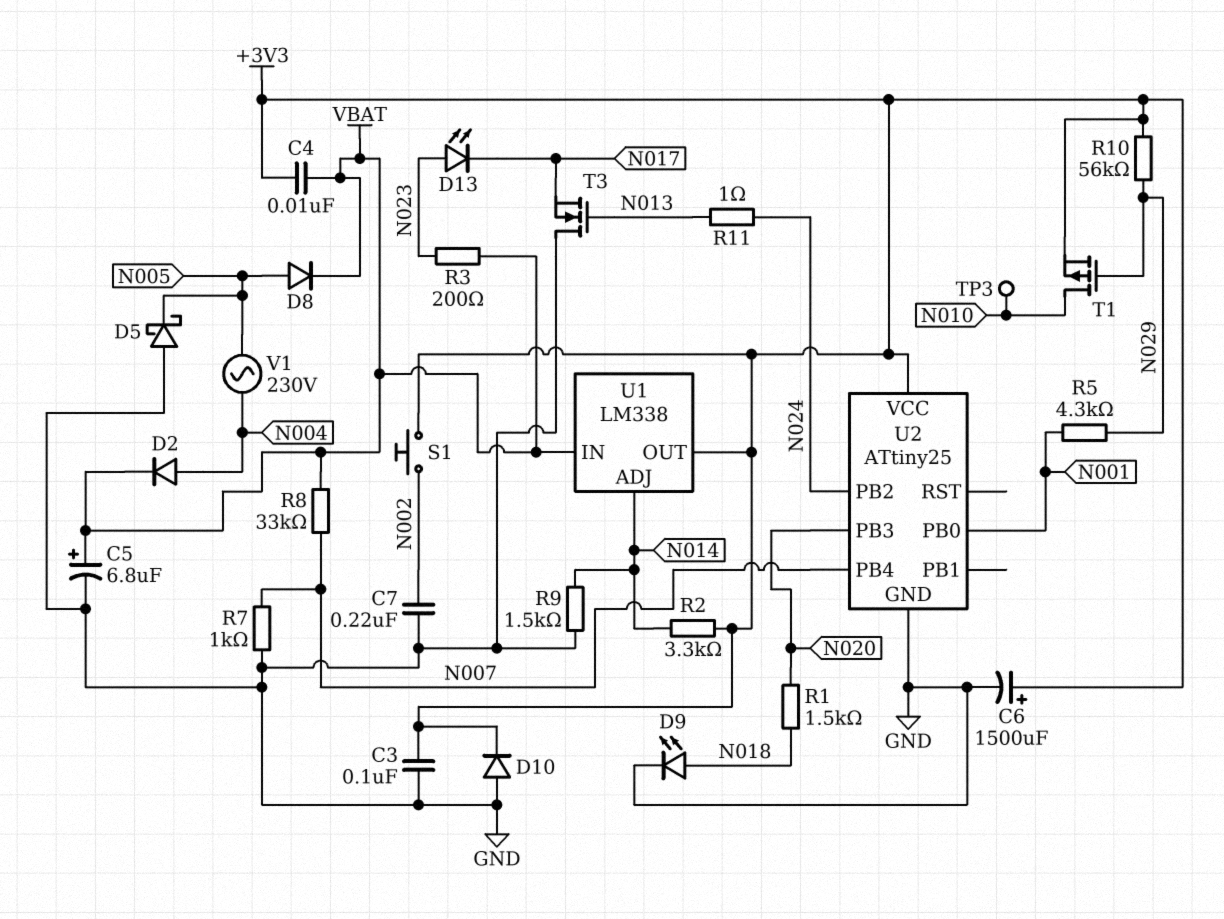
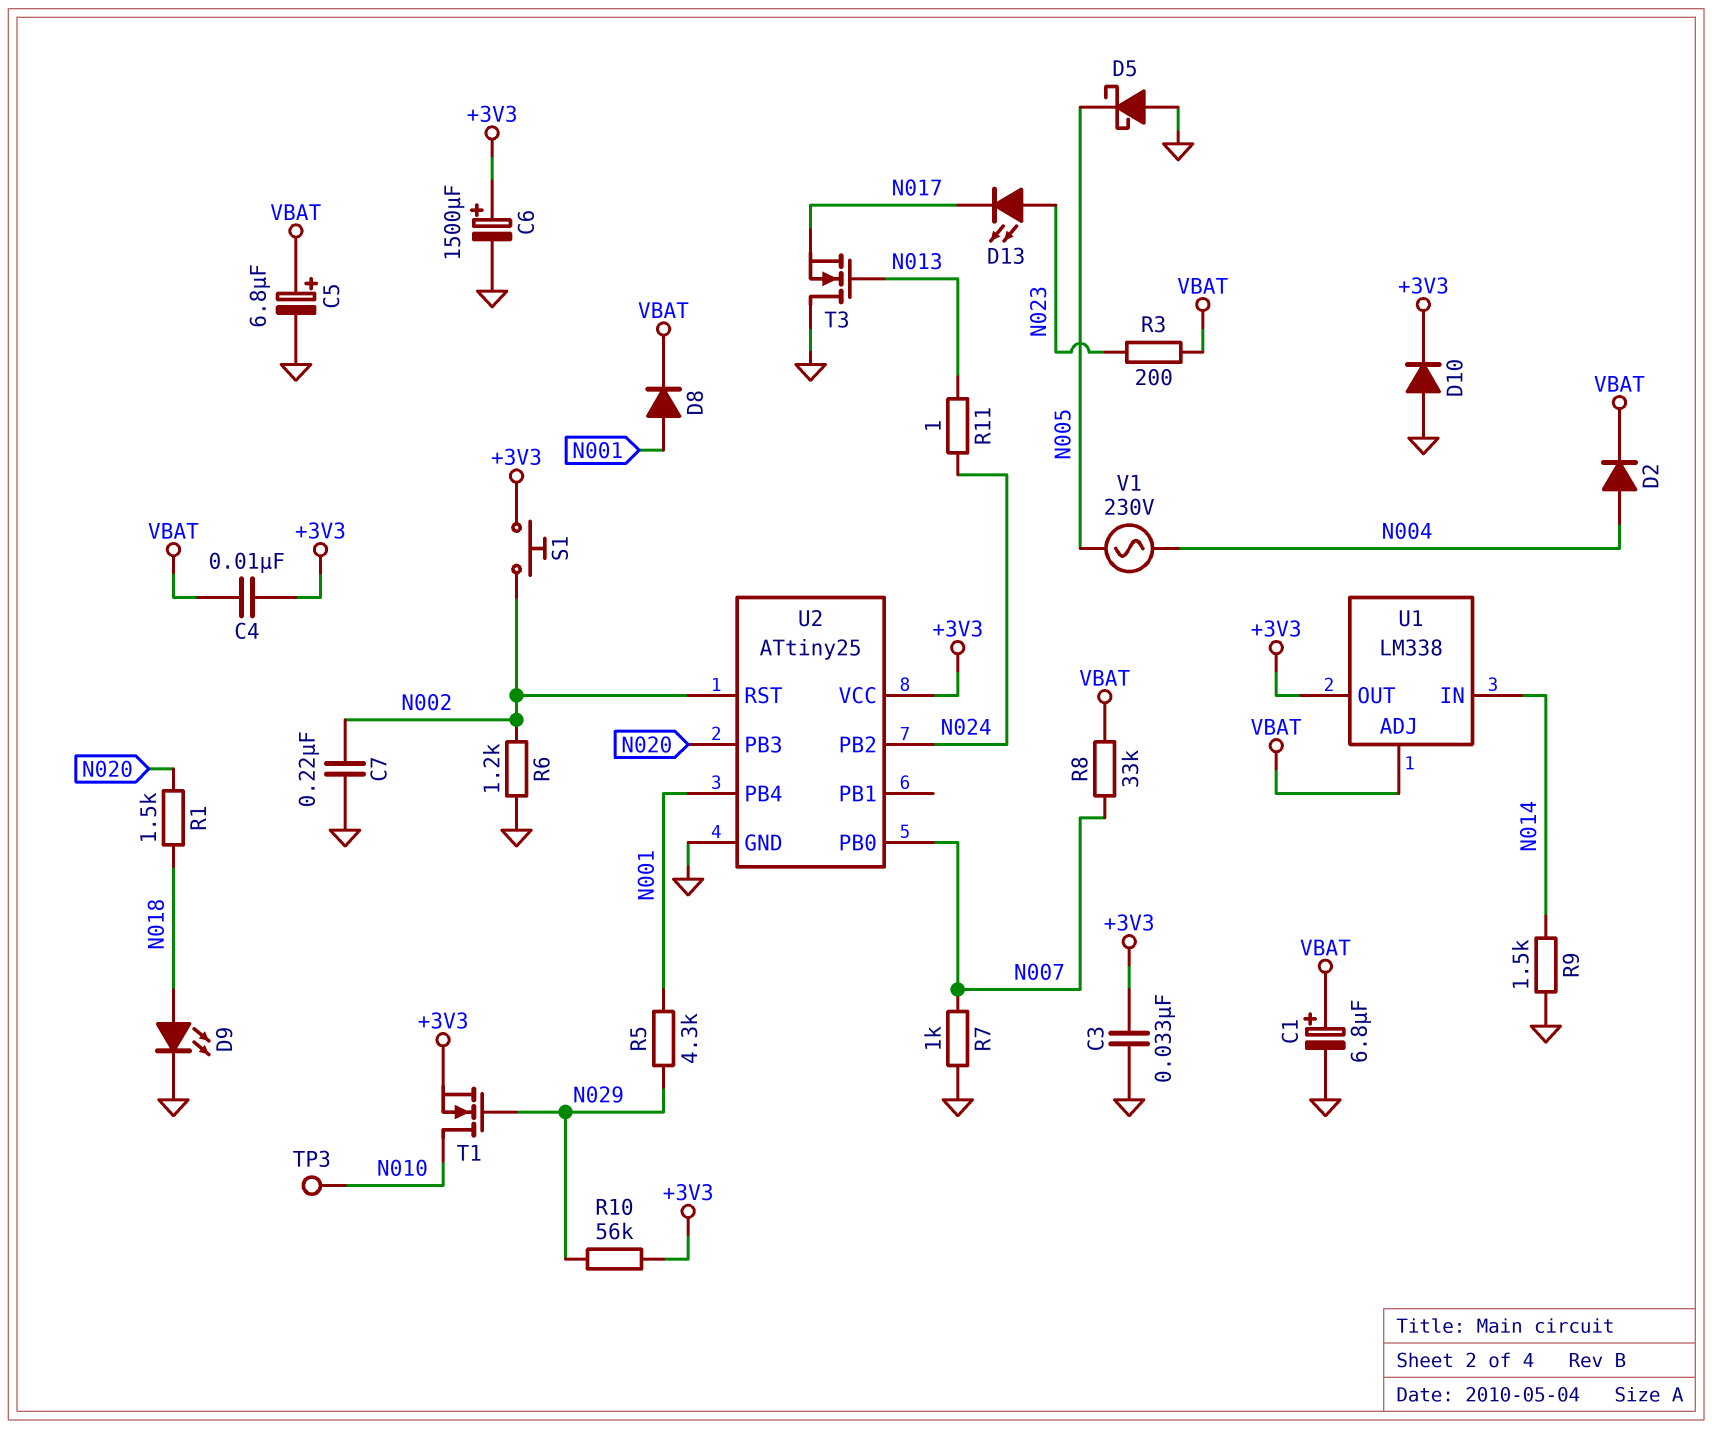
C1: none -> 6.8uF (plus VBAT, minus GND)
C3: 100nF (+3V3, GND) -> 33nF (+3V3, GND)
D8: diode (A N005, K VBAT) -> diode (A N001, K VBAT)
R2: 3.3k (+3V3, N014) -> none
R6: none -> 1.2k (GND, N002)
T1: PMOS (G N029, D N010, S +3V3) -> NMOS (G N029, D N010, S +3V3)
U1 pin ADJ: N014 -> VBAT
U1 pin IN: VBAT -> N014
U2 pin PB0: N001 -> N007
U2 pin PB4: N007 -> N001
U2 pin RST: none -> N002

